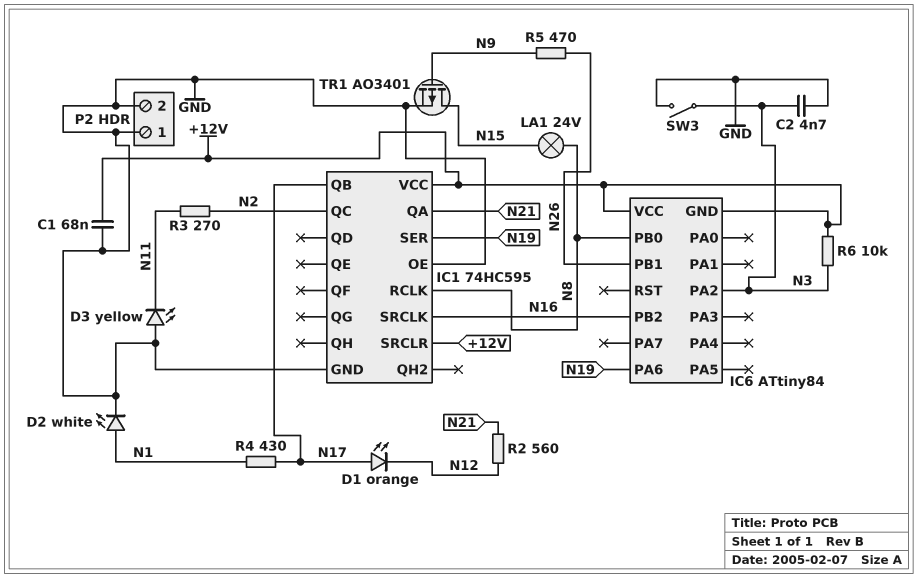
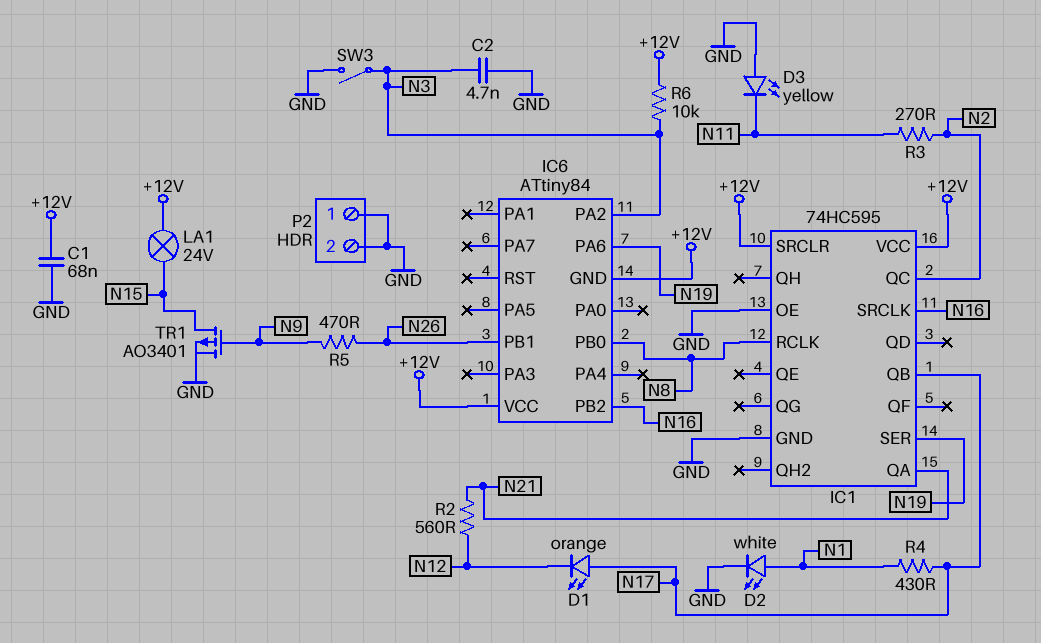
LA1: lamp 24V (N8, N15) -> lamp 24V (+12V, N15)

